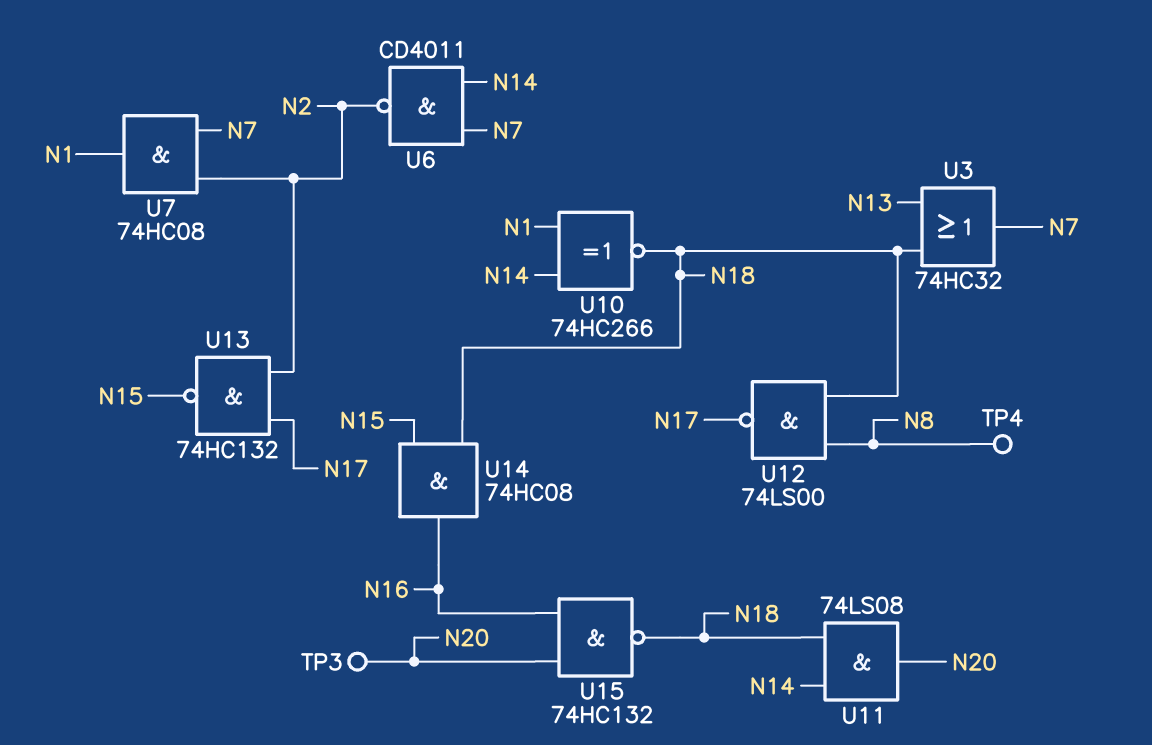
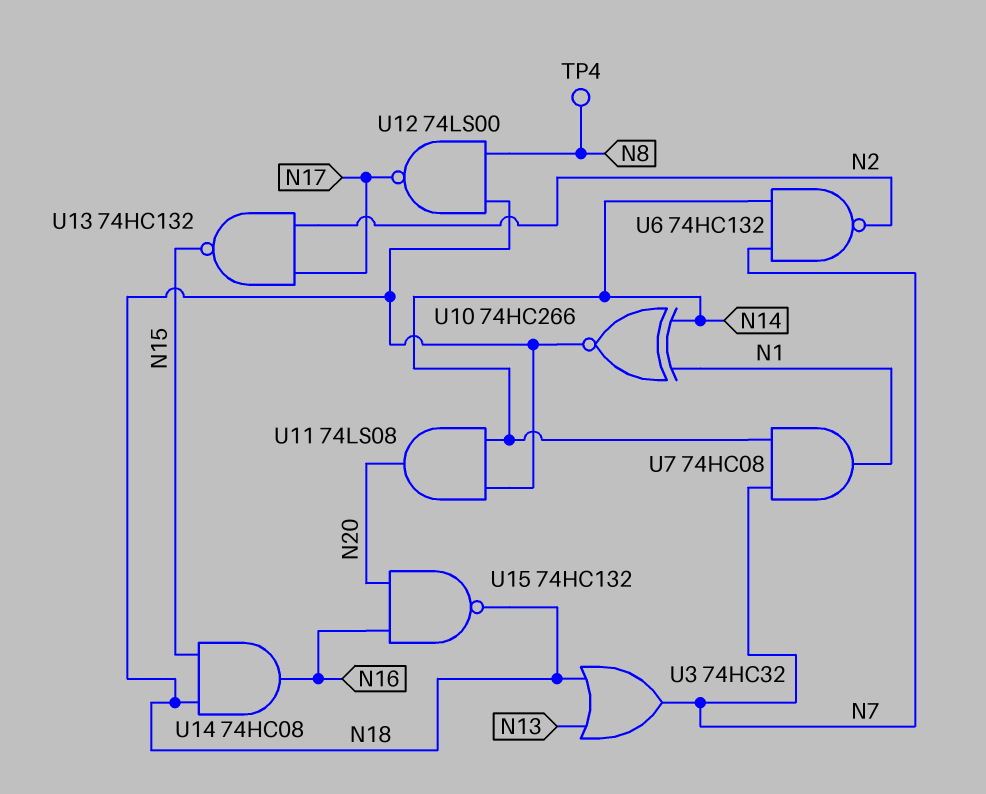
TP3: test point (N20) -> none
U6: NAND CD4011 (in N7, in N14, out N2) -> NAND 74HC132 (in N7, in N14, out N2)
U7: AND 74HC08 (in N2, in N7, out N1) -> AND 74HC08 (in N7, in N14, out N1)

